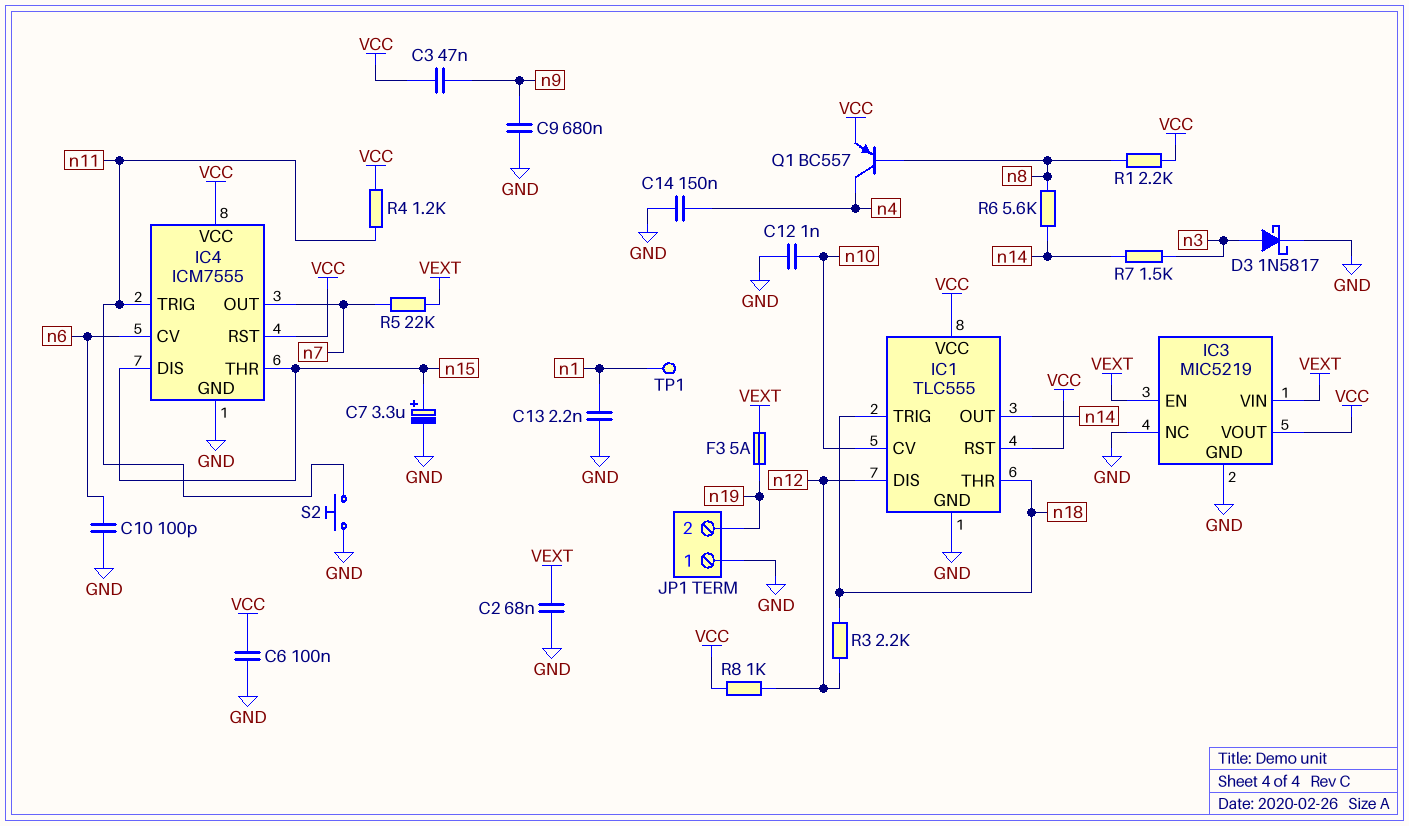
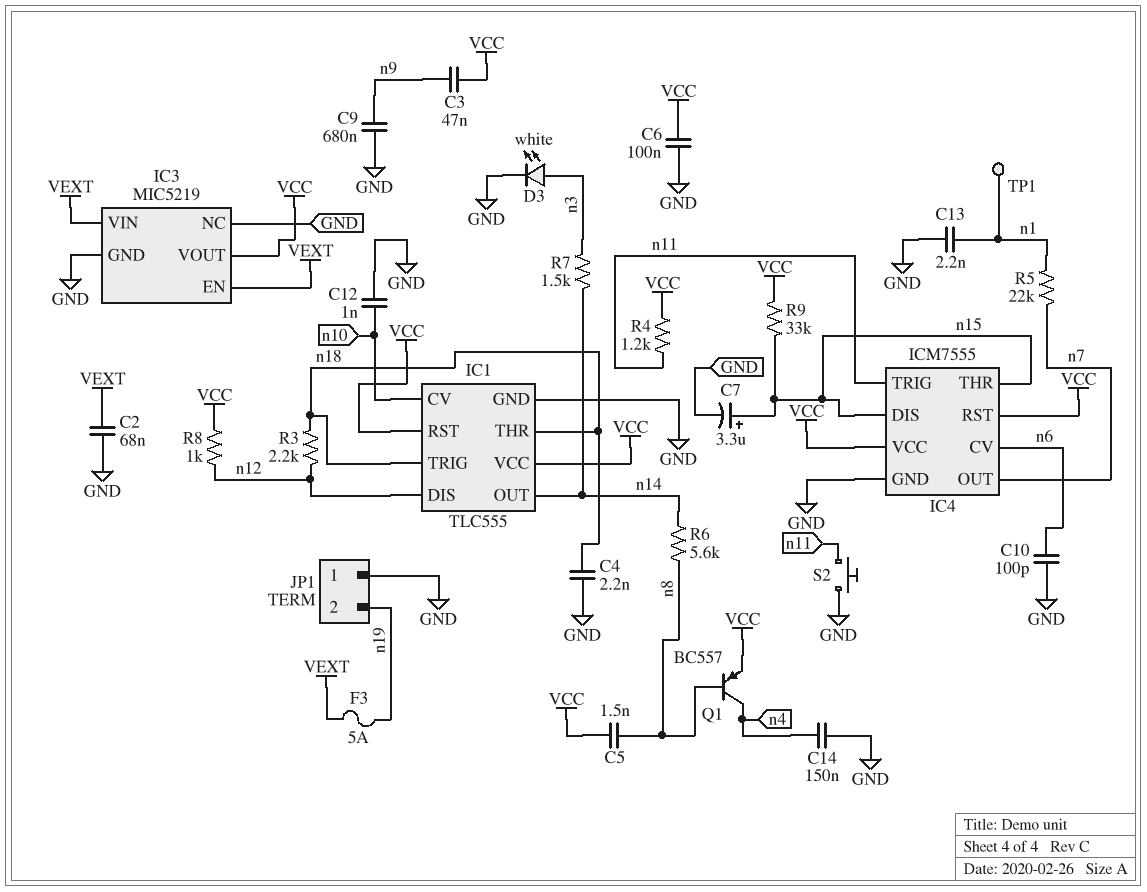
C4: none -> 2.2nF (GND, n18)
C5: none -> 1.5nF (VCC, n8)
D3: schottky 1N5817 (A n3, K GND) -> LED white (A n3, K GND)
R1: 2.2k (VCC, n8) -> none
R5: 22k (VEXT, n7) -> 22k (n1, n7)
R9: none -> 33k (VCC, n15)

